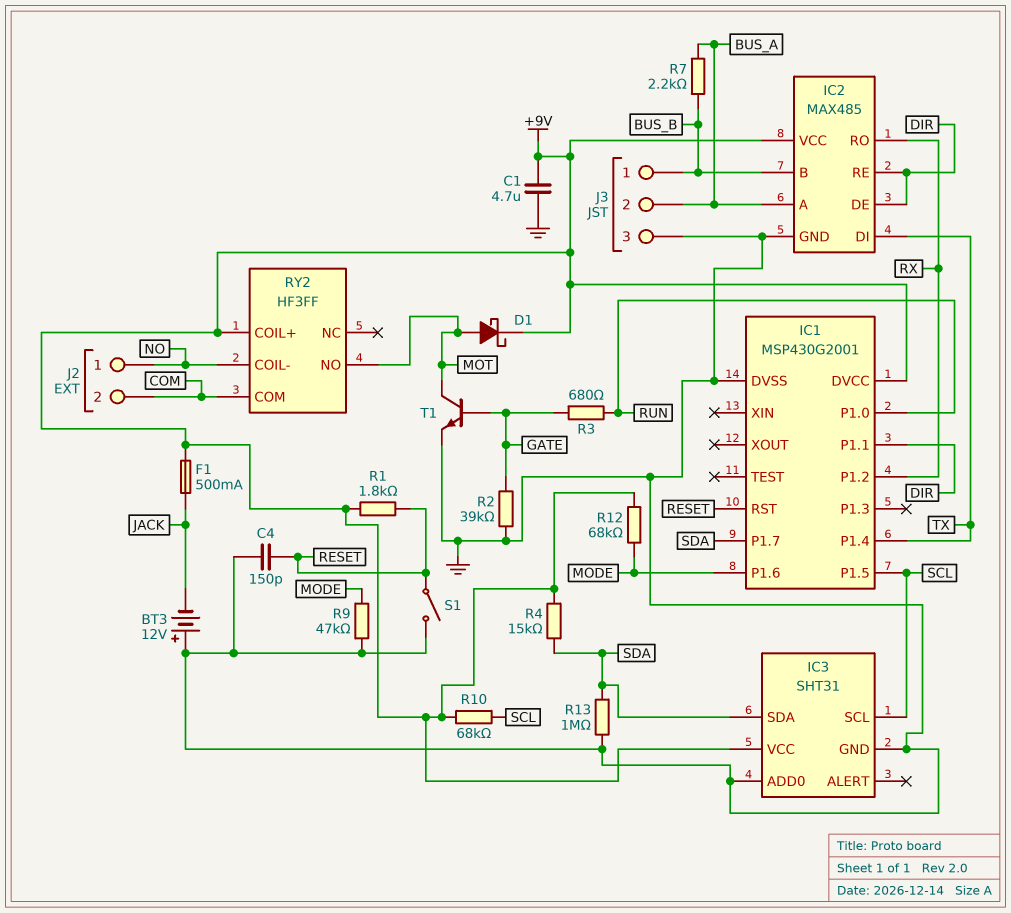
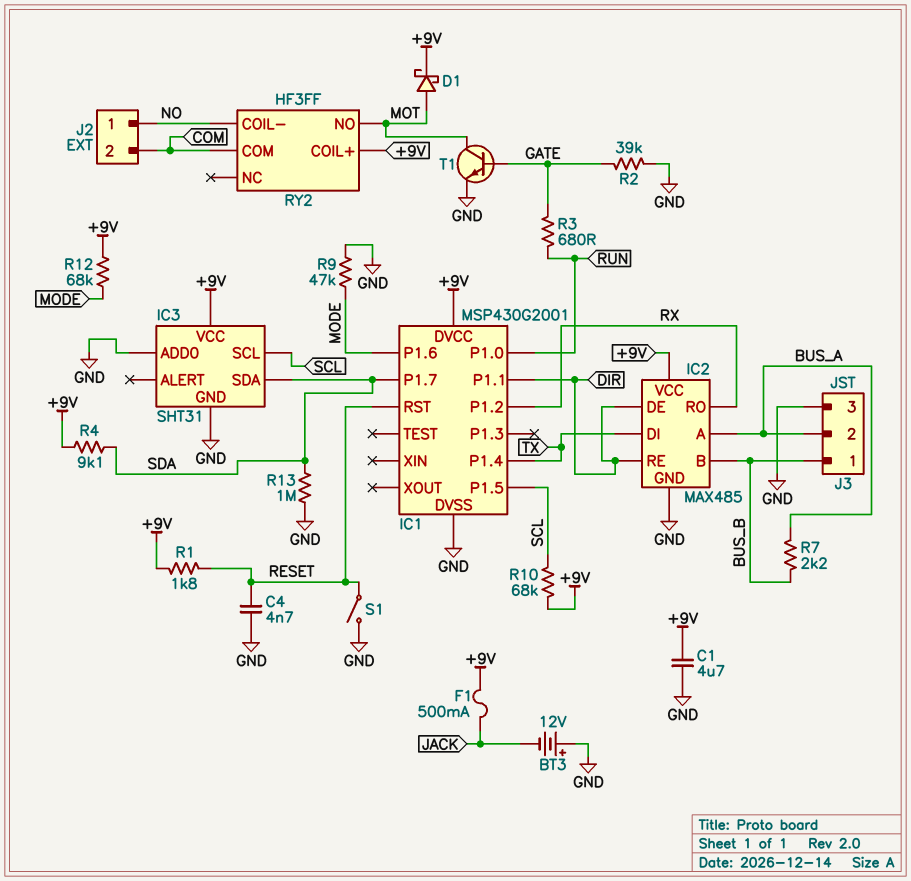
C4: 150pF (GND, RESET) -> 4.7nF (GND, RESET)
R4: 15k (+9V, SDA) -> 9.1k (+9V, SDA)

